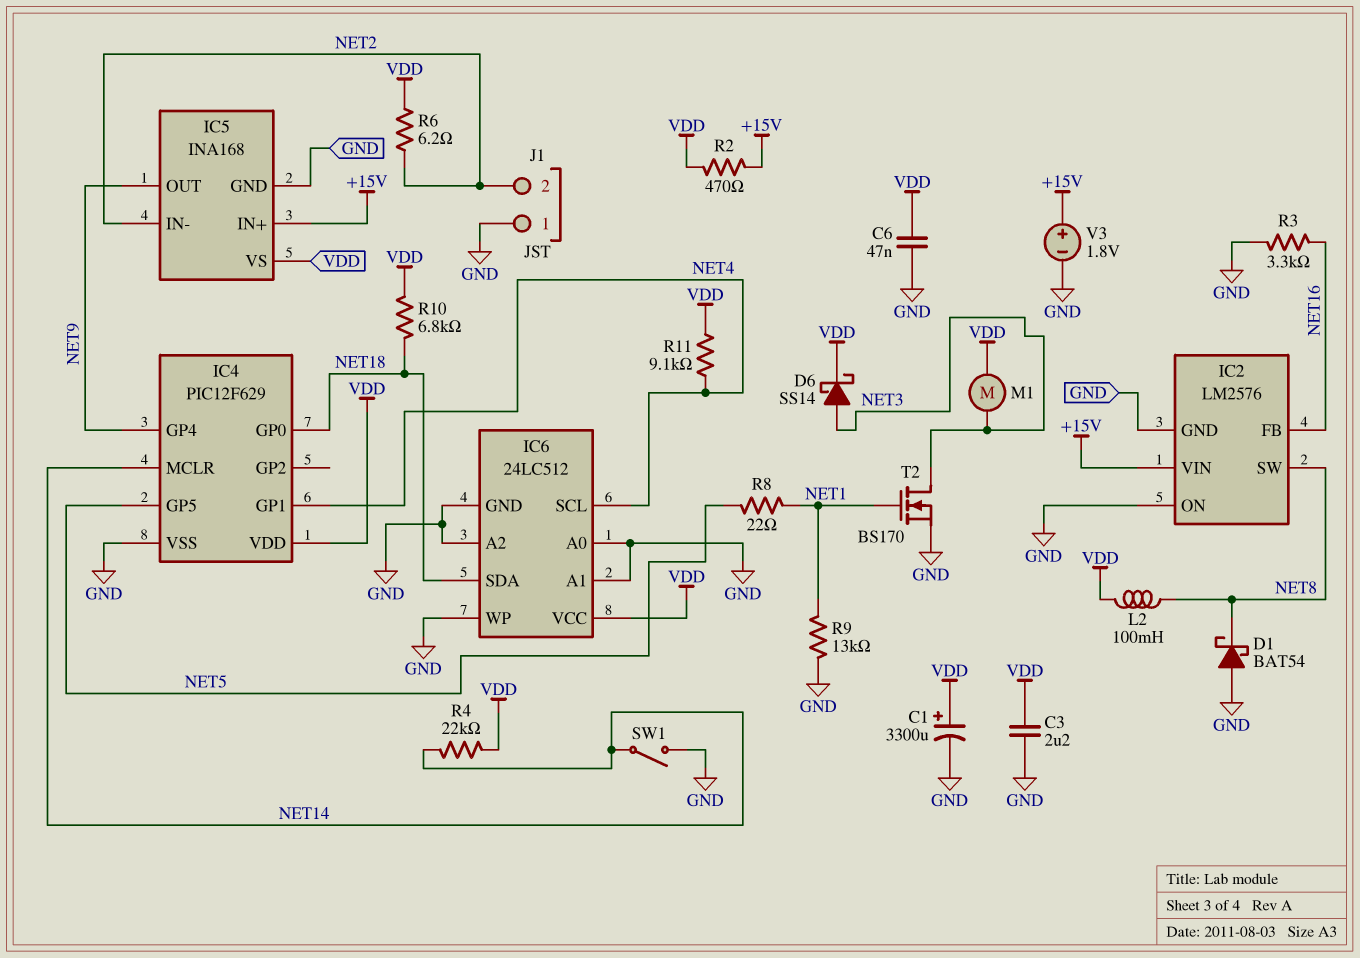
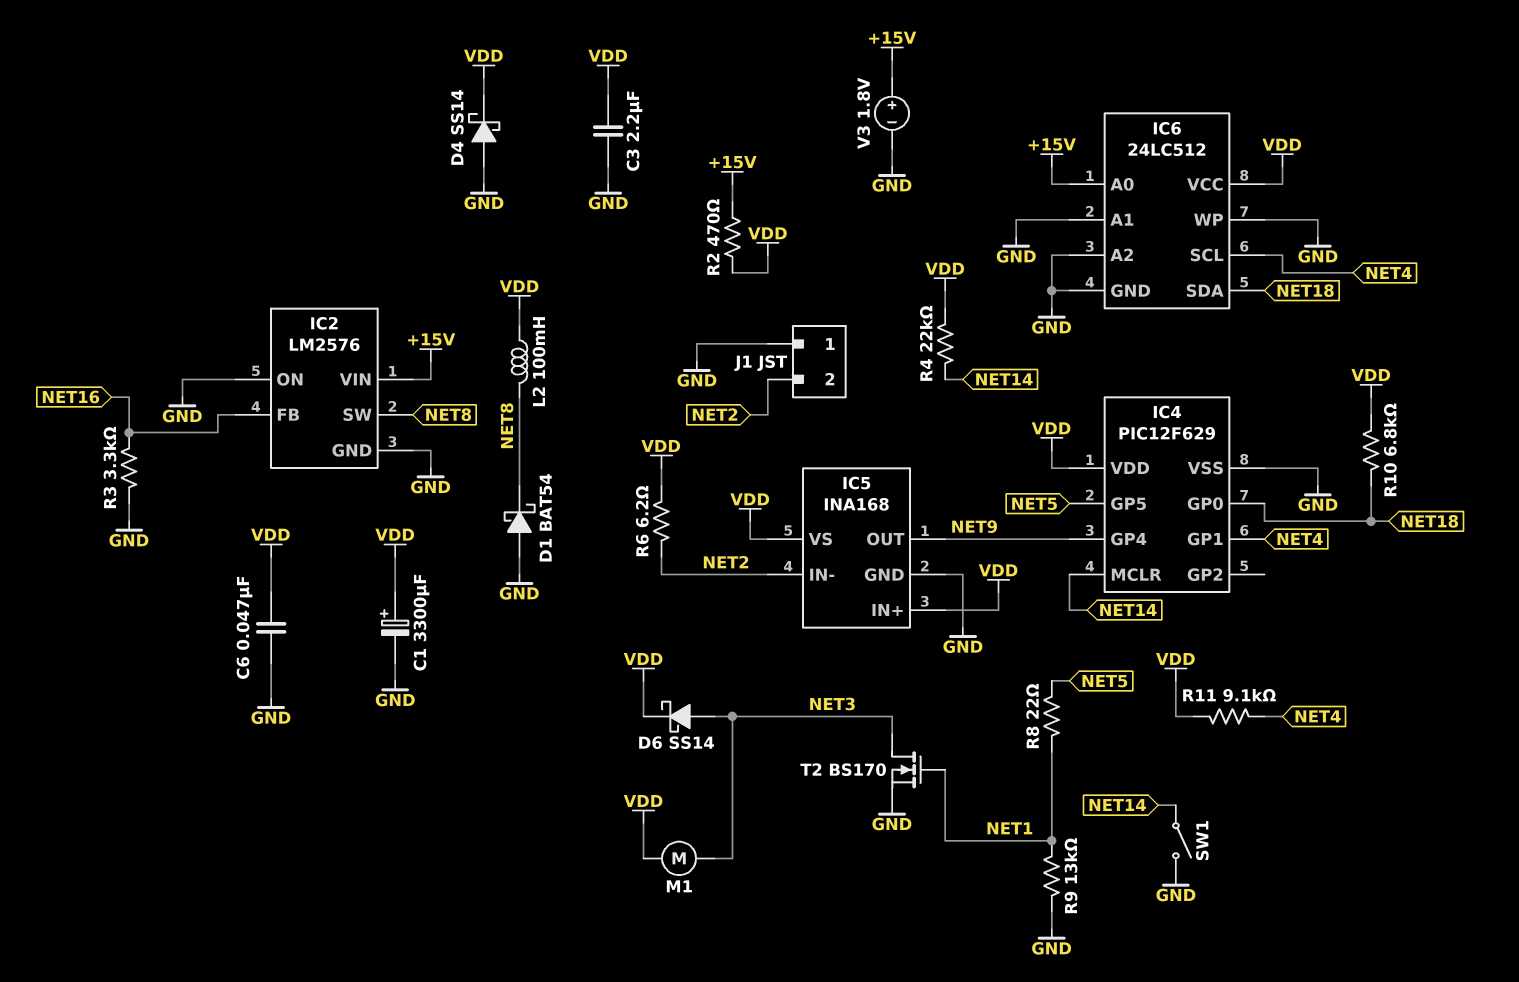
D4: none -> schottky SS14 (A GND, K VDD)
IC5 pin IN+: +15V -> VDD
IC6 pin A0: GND -> +15V

